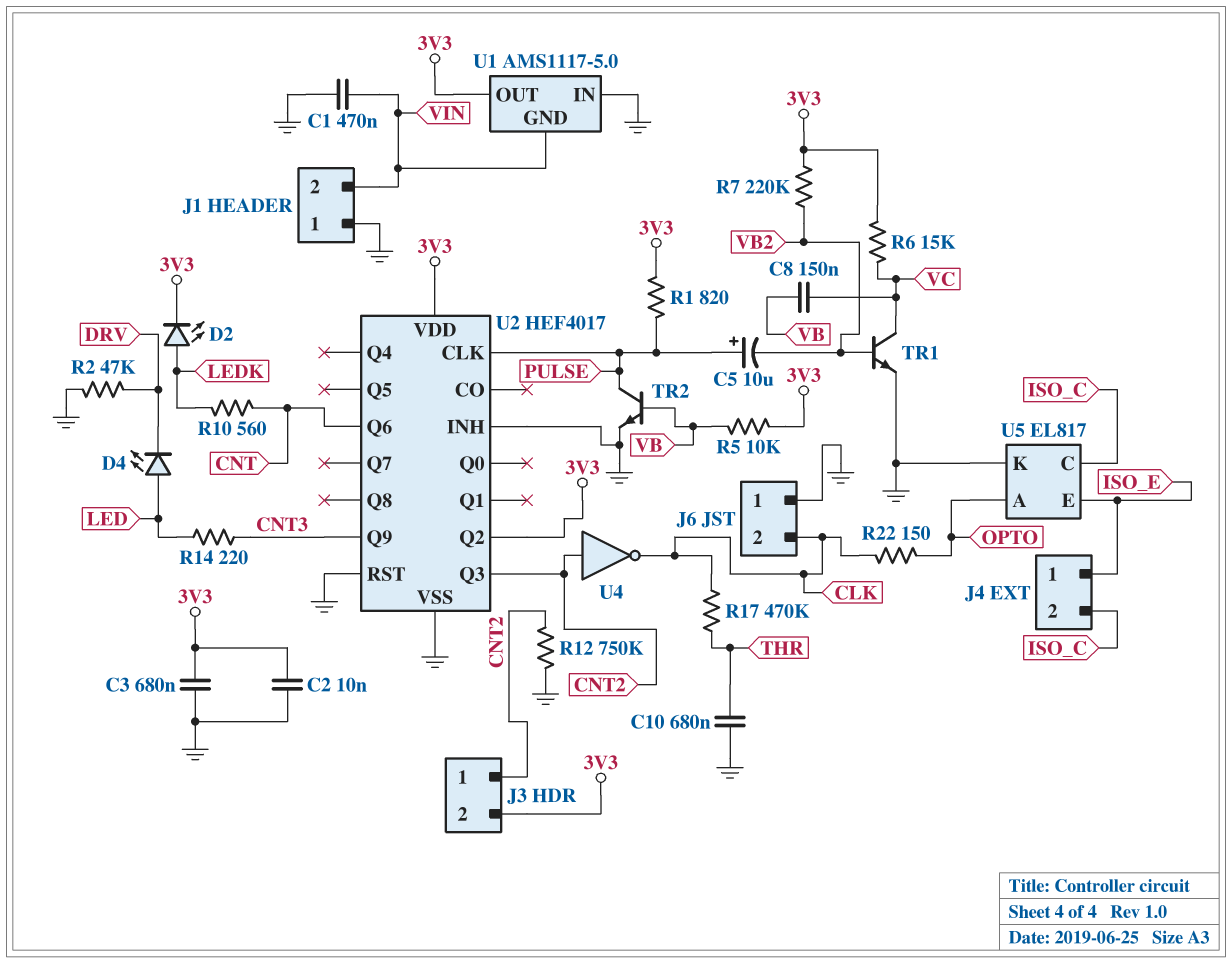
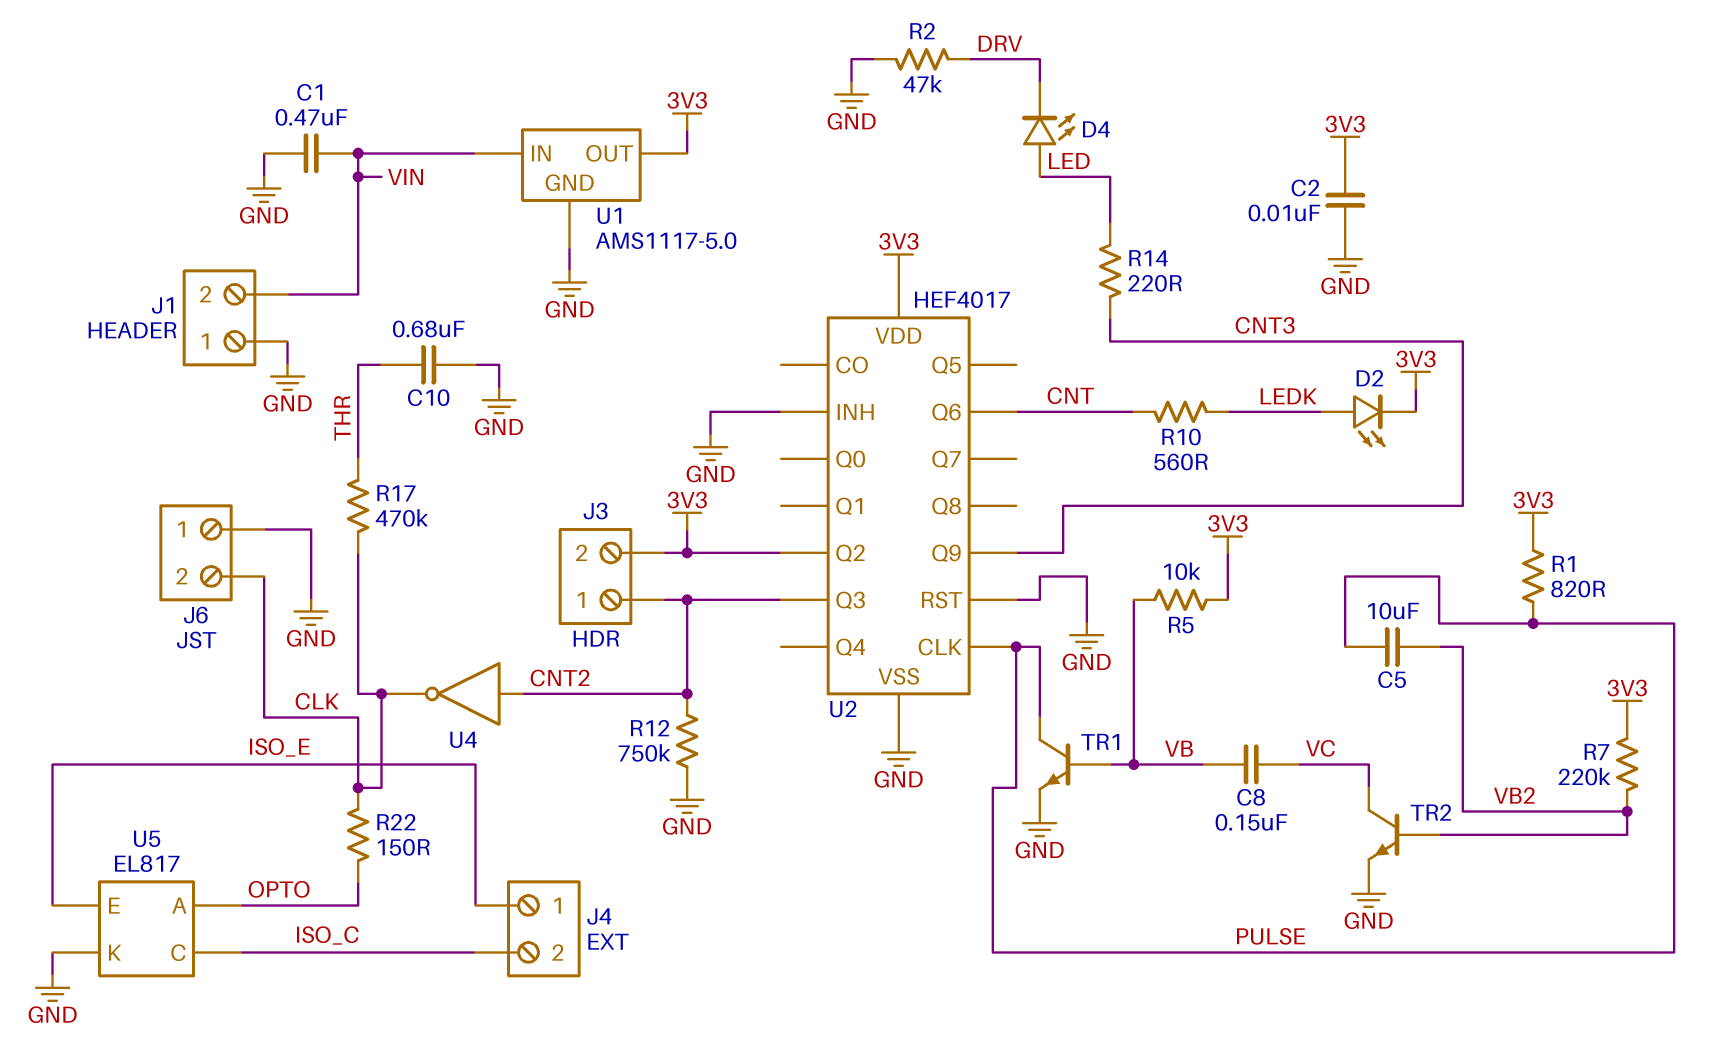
C3: 680nF (3V3, GND) -> none
C5: 10uF (plus PULSE, minus VB2) -> 10uF (PULSE, VB2)
R6: 15k (3V3, VC) -> none
TR1: NPN (B VB2, C VC, E GND) -> NPN (B VB, C PULSE, E GND)
TR2: NPN (B VB, C PULSE, E GND) -> NPN (B VB2, C VC, E GND)
U1 pin GND: VIN -> GND
U1 pin IN: GND -> VIN

